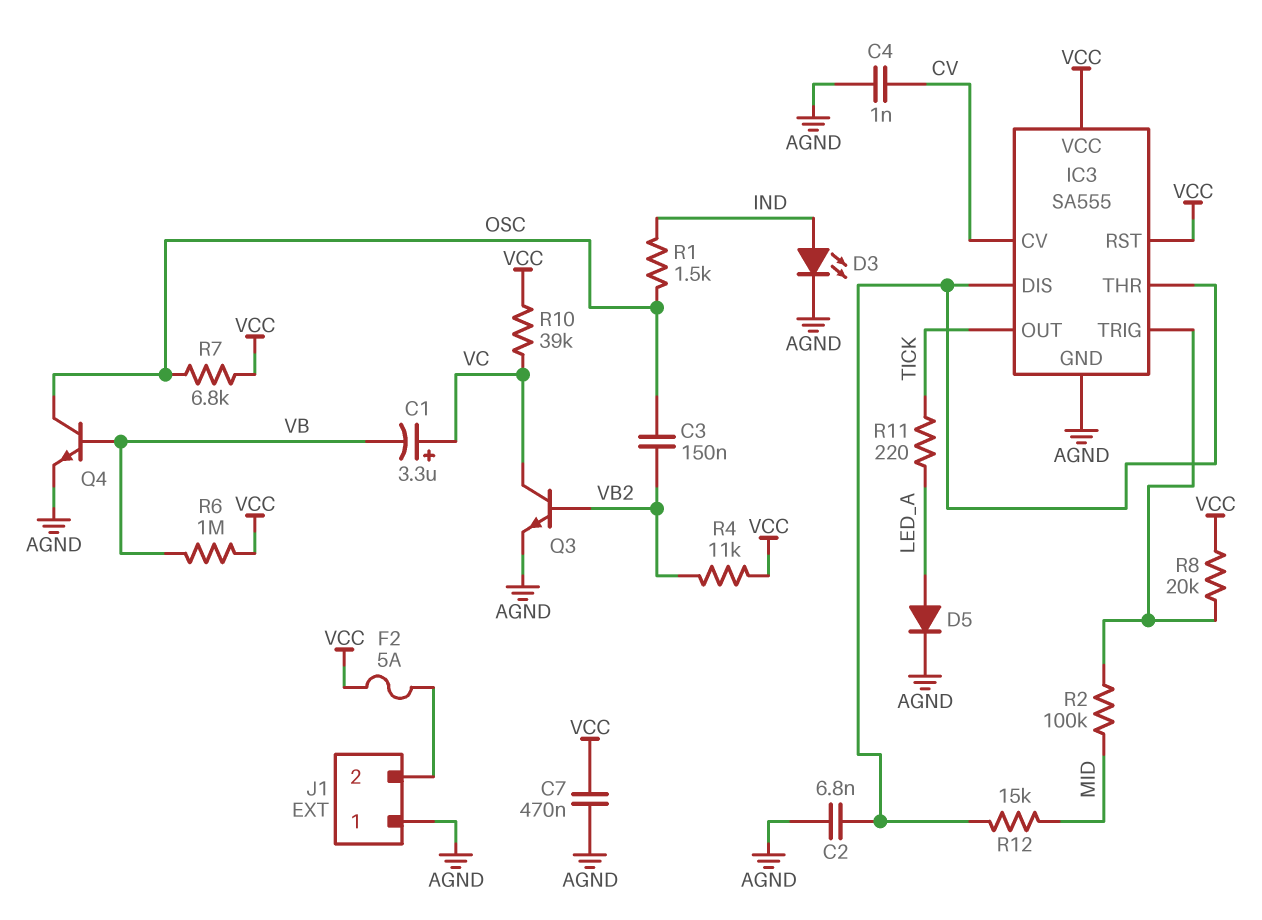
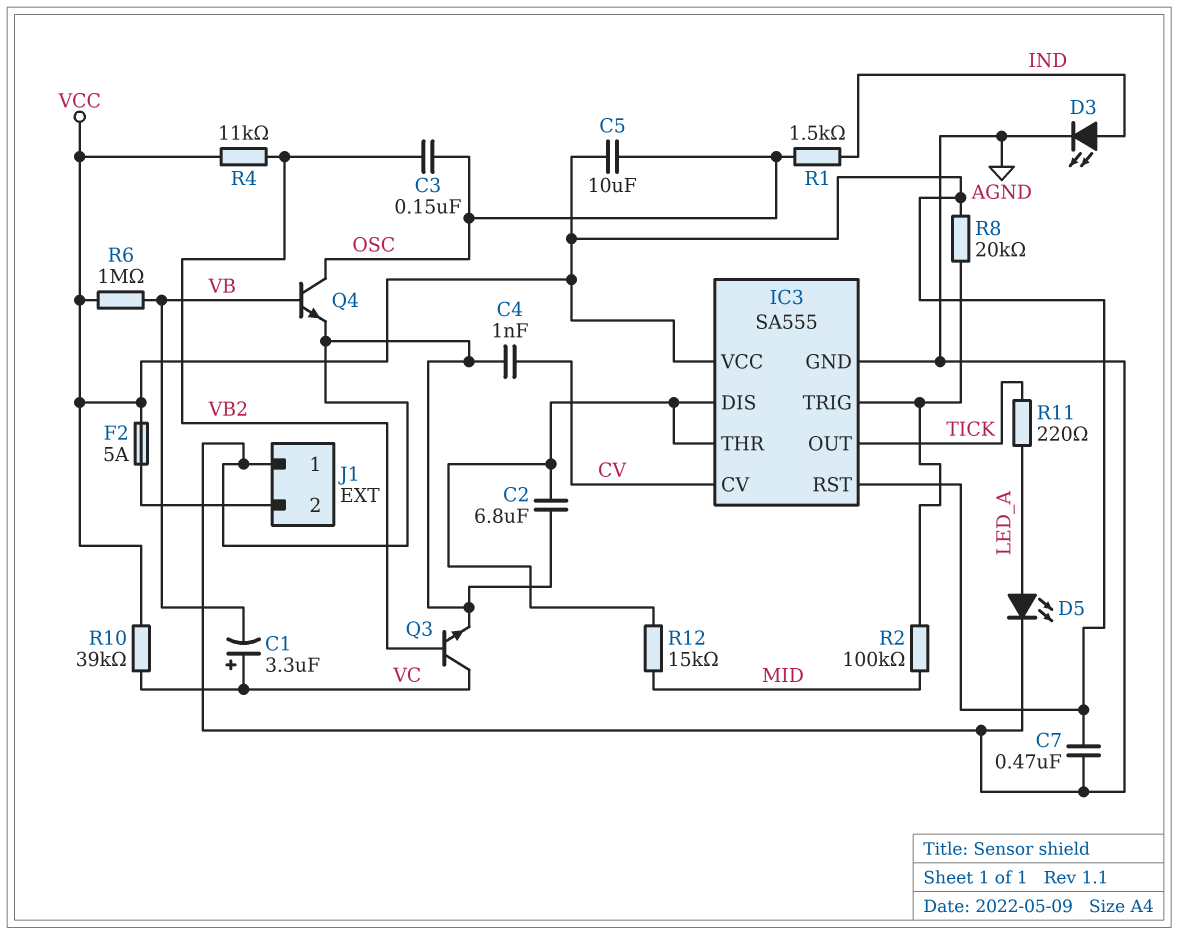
C2: 6.8nF (AGND, IC3/DIS) -> 6.8uF (AGND, IC3/DIS)
C5: none -> 10uF (OSC, VCC)
D5: diode (A LED_A, K AGND) -> LED (A LED_A, K AGND)
R7: 6.8k (OSC, VCC) -> none

